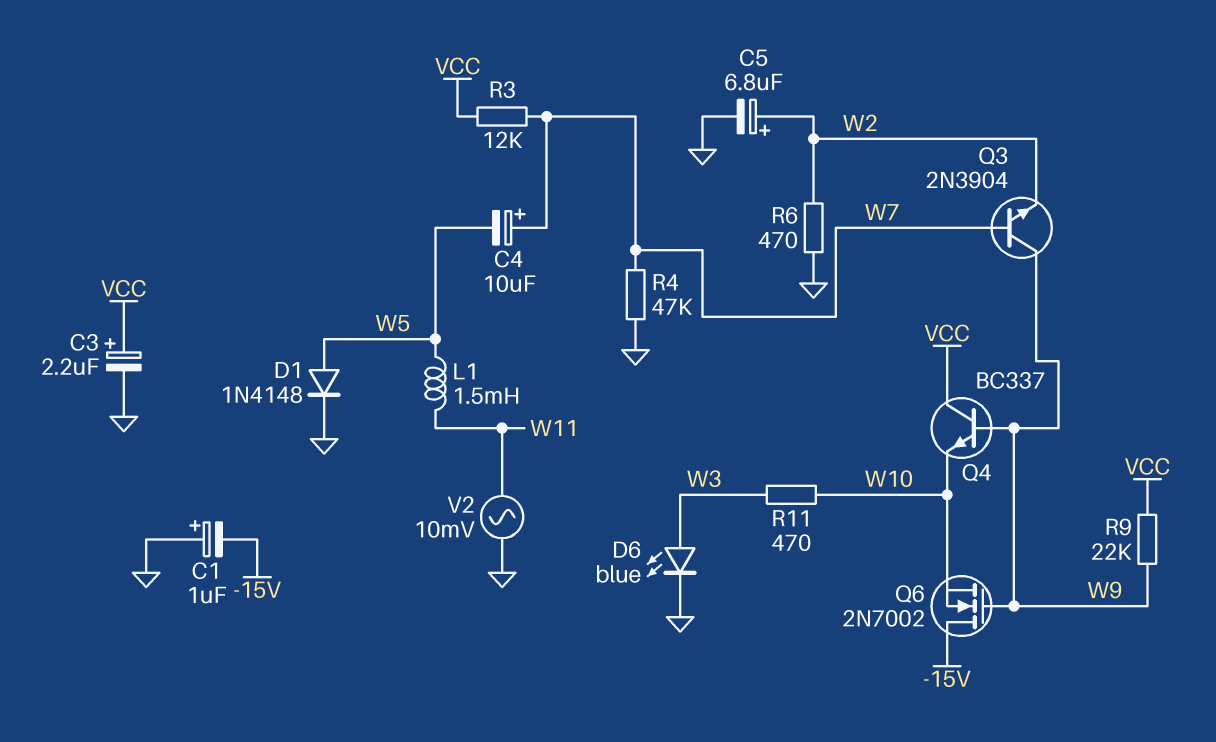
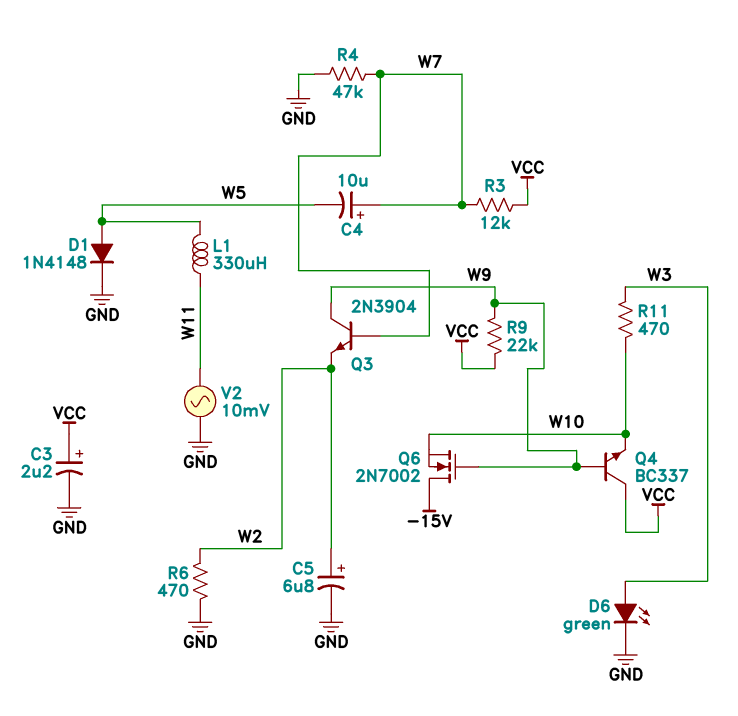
C1: 1uF (plus GND, minus -15V) -> none
D6: LED blue (A W3, K GND) -> LED green (A W3, K GND)
L1: 1.5mH (W5, W11) -> 330uH (W5, W11)

